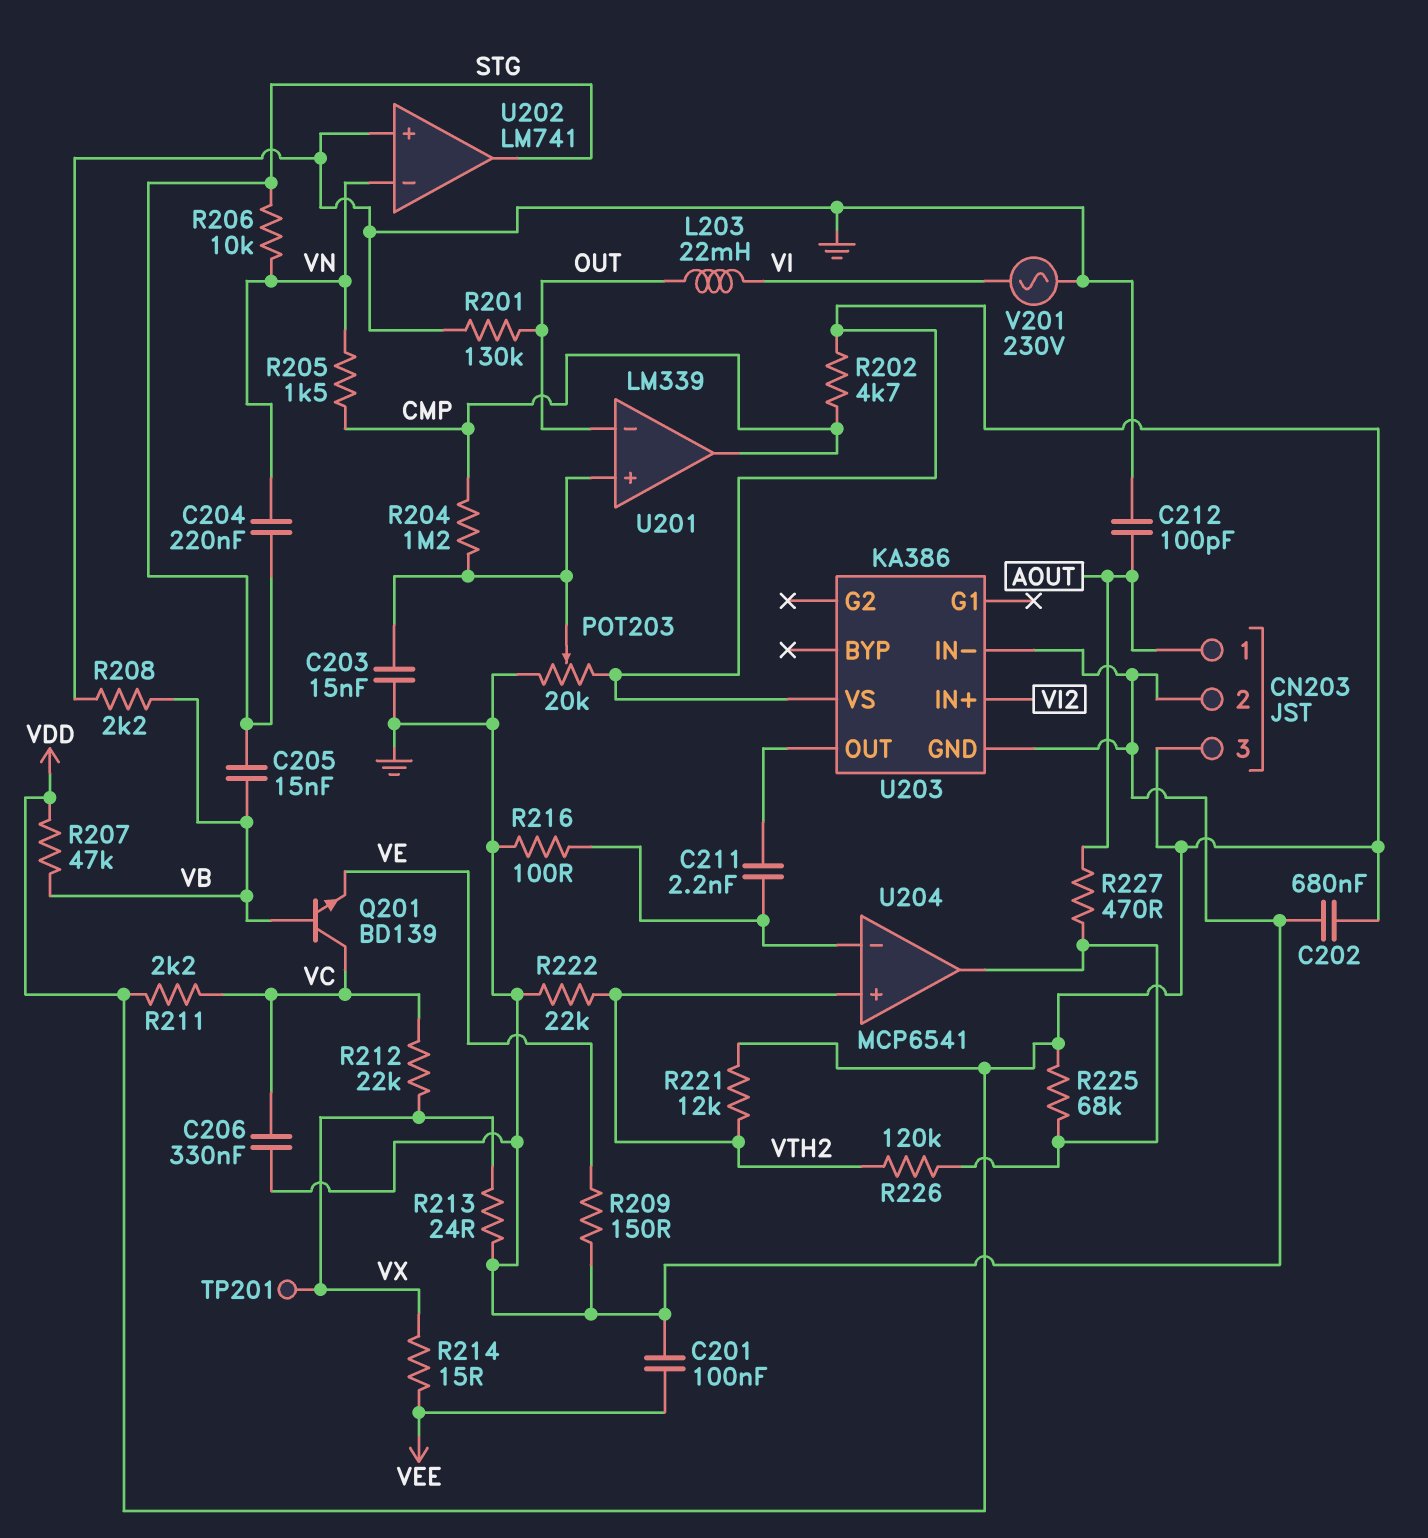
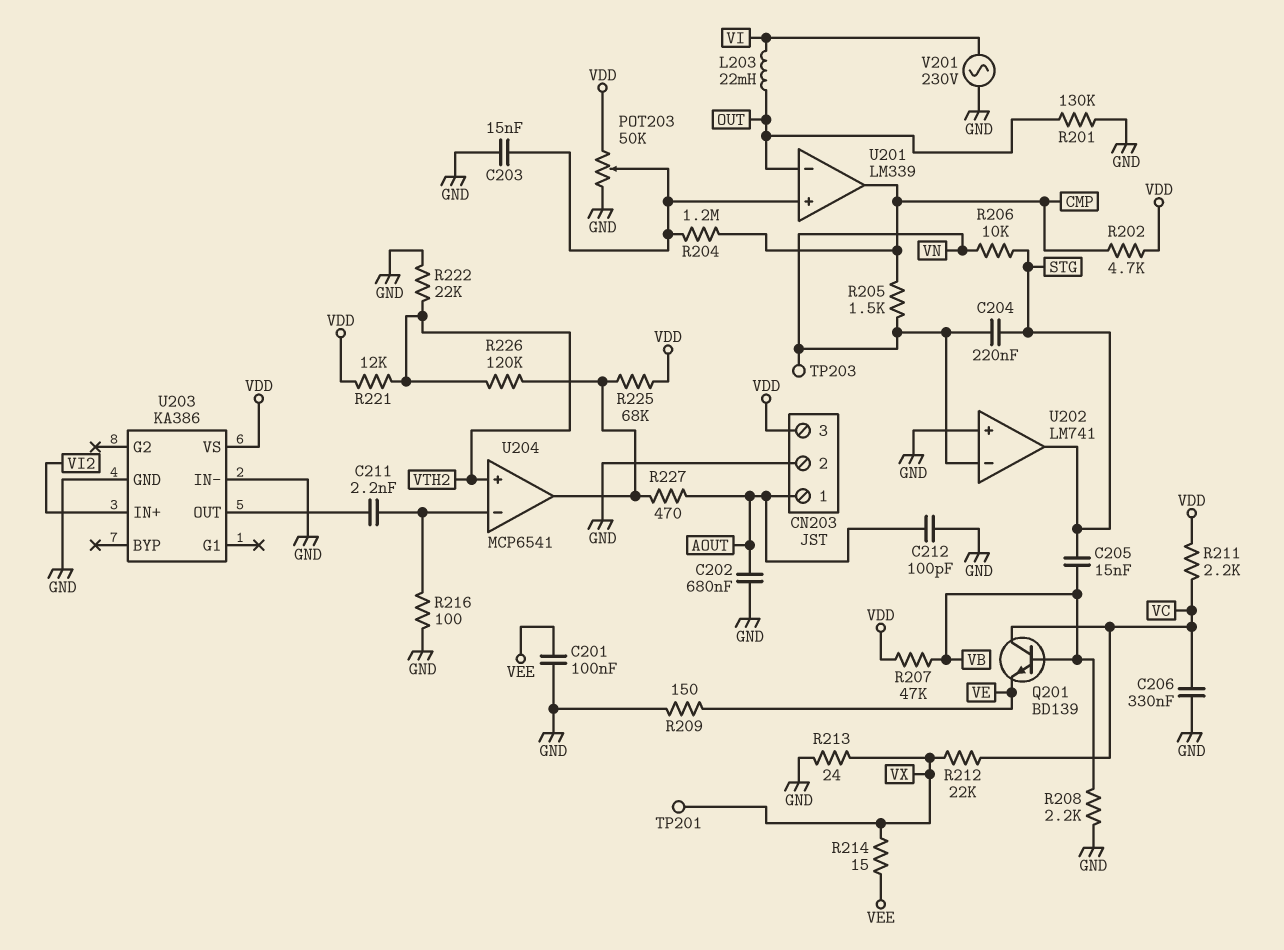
C202: 680nF (GND, VDD) -> 680nF (AOUT, GND)
POT203: 20k (GND, VDD, wiper U201/in+) -> 50k (GND, VDD, wiper U201/in+)
TP203: none -> test point (VN)

